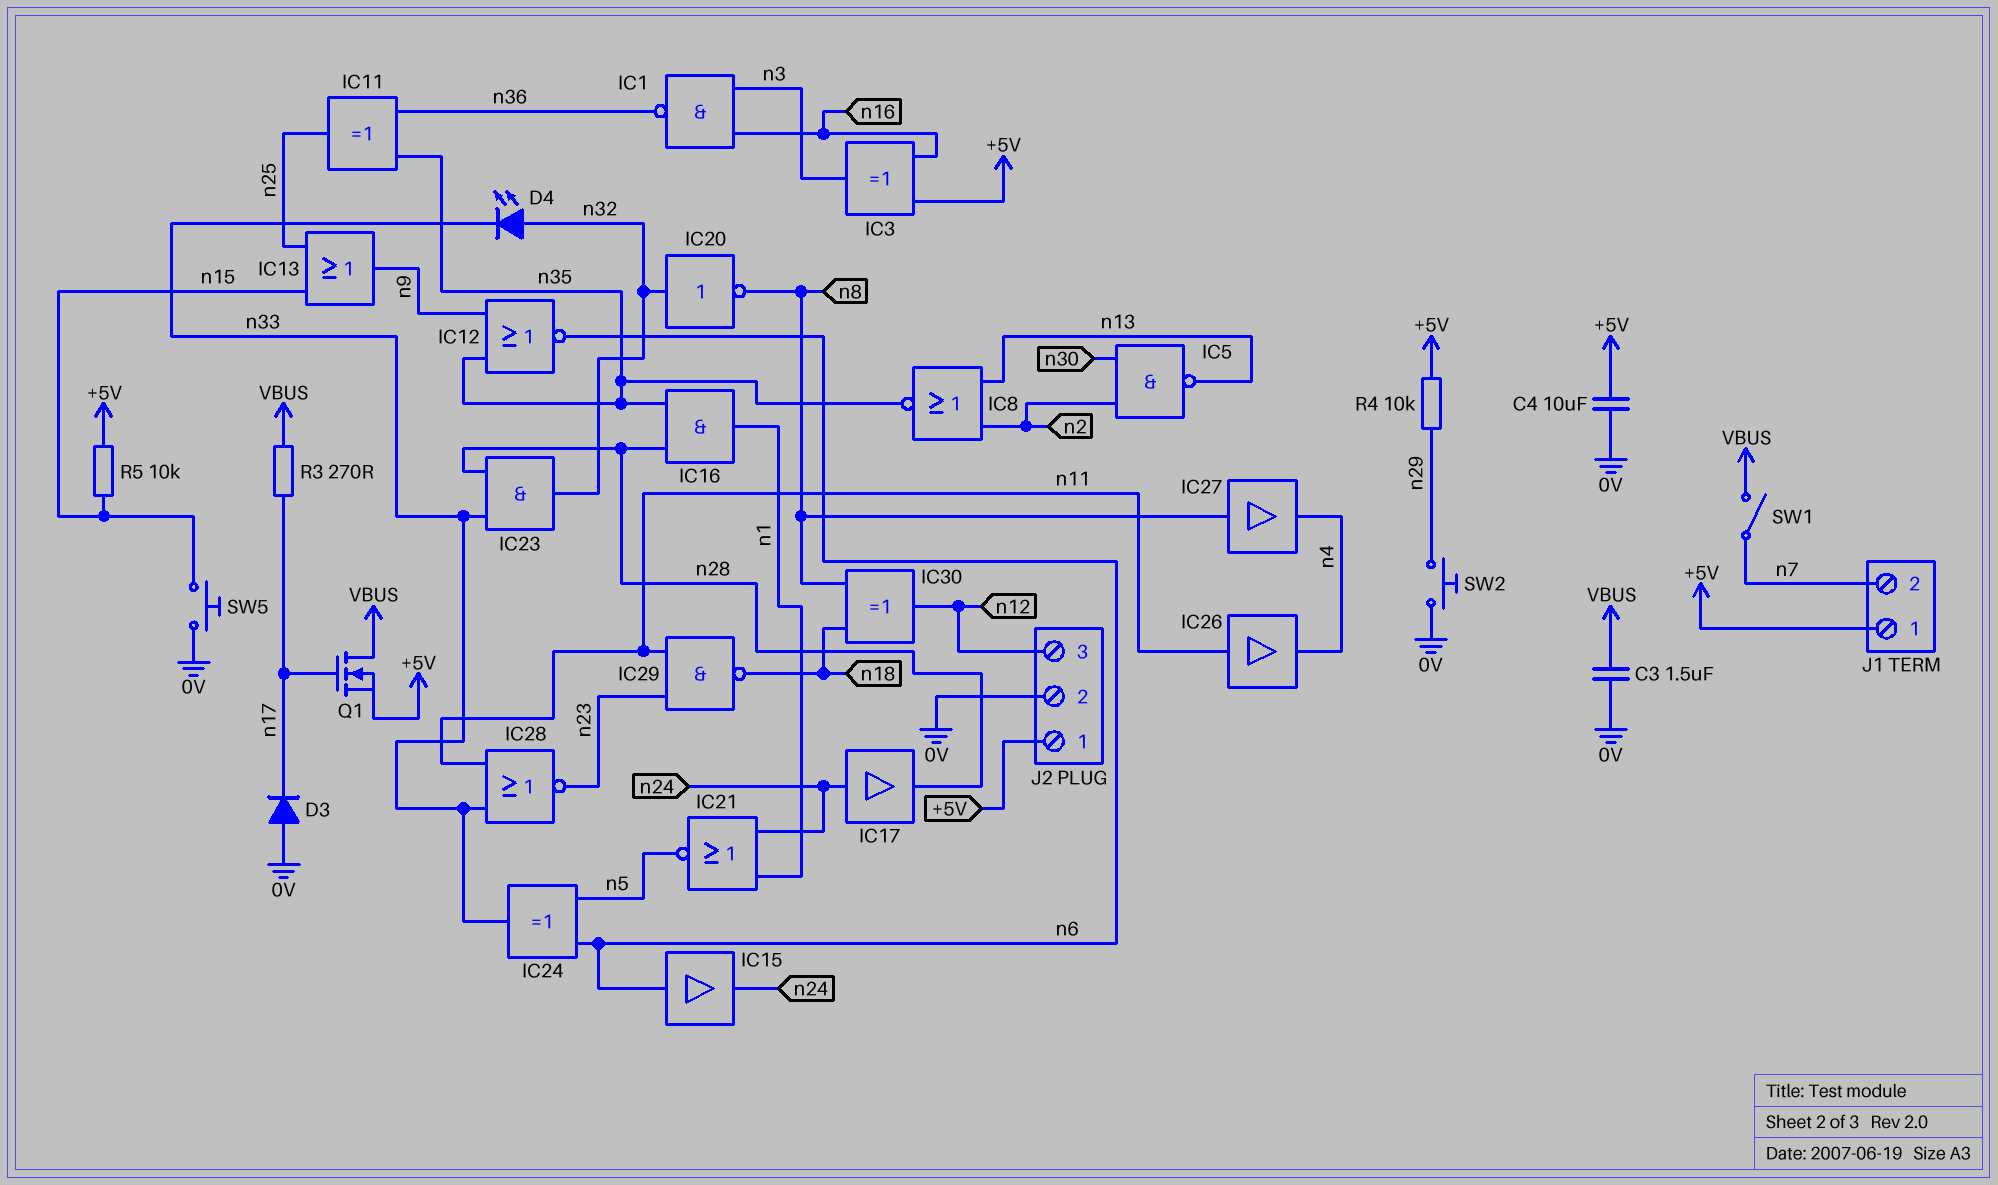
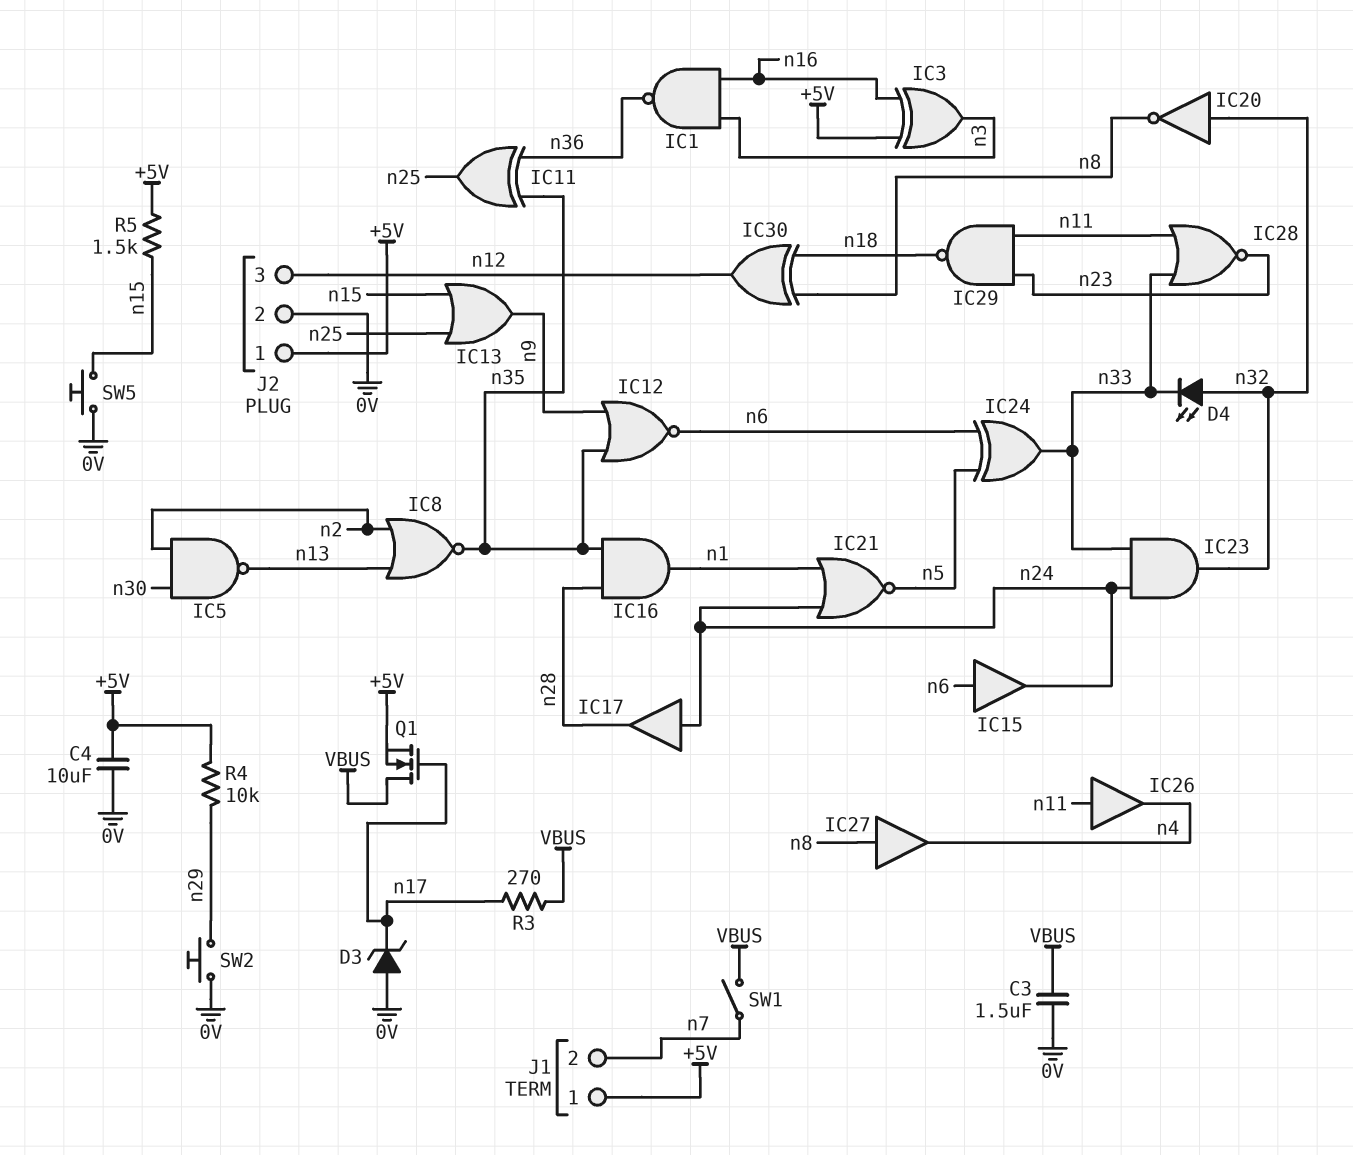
D3: diode (A 0V, K n17) -> zener (A 0V, K n17)
IC23: AND (in n28, in n33, out n32) -> AND (in n24, in n33, out n32)
R5: 10k (+5V, n15) -> 1.5k (+5V, n15)

